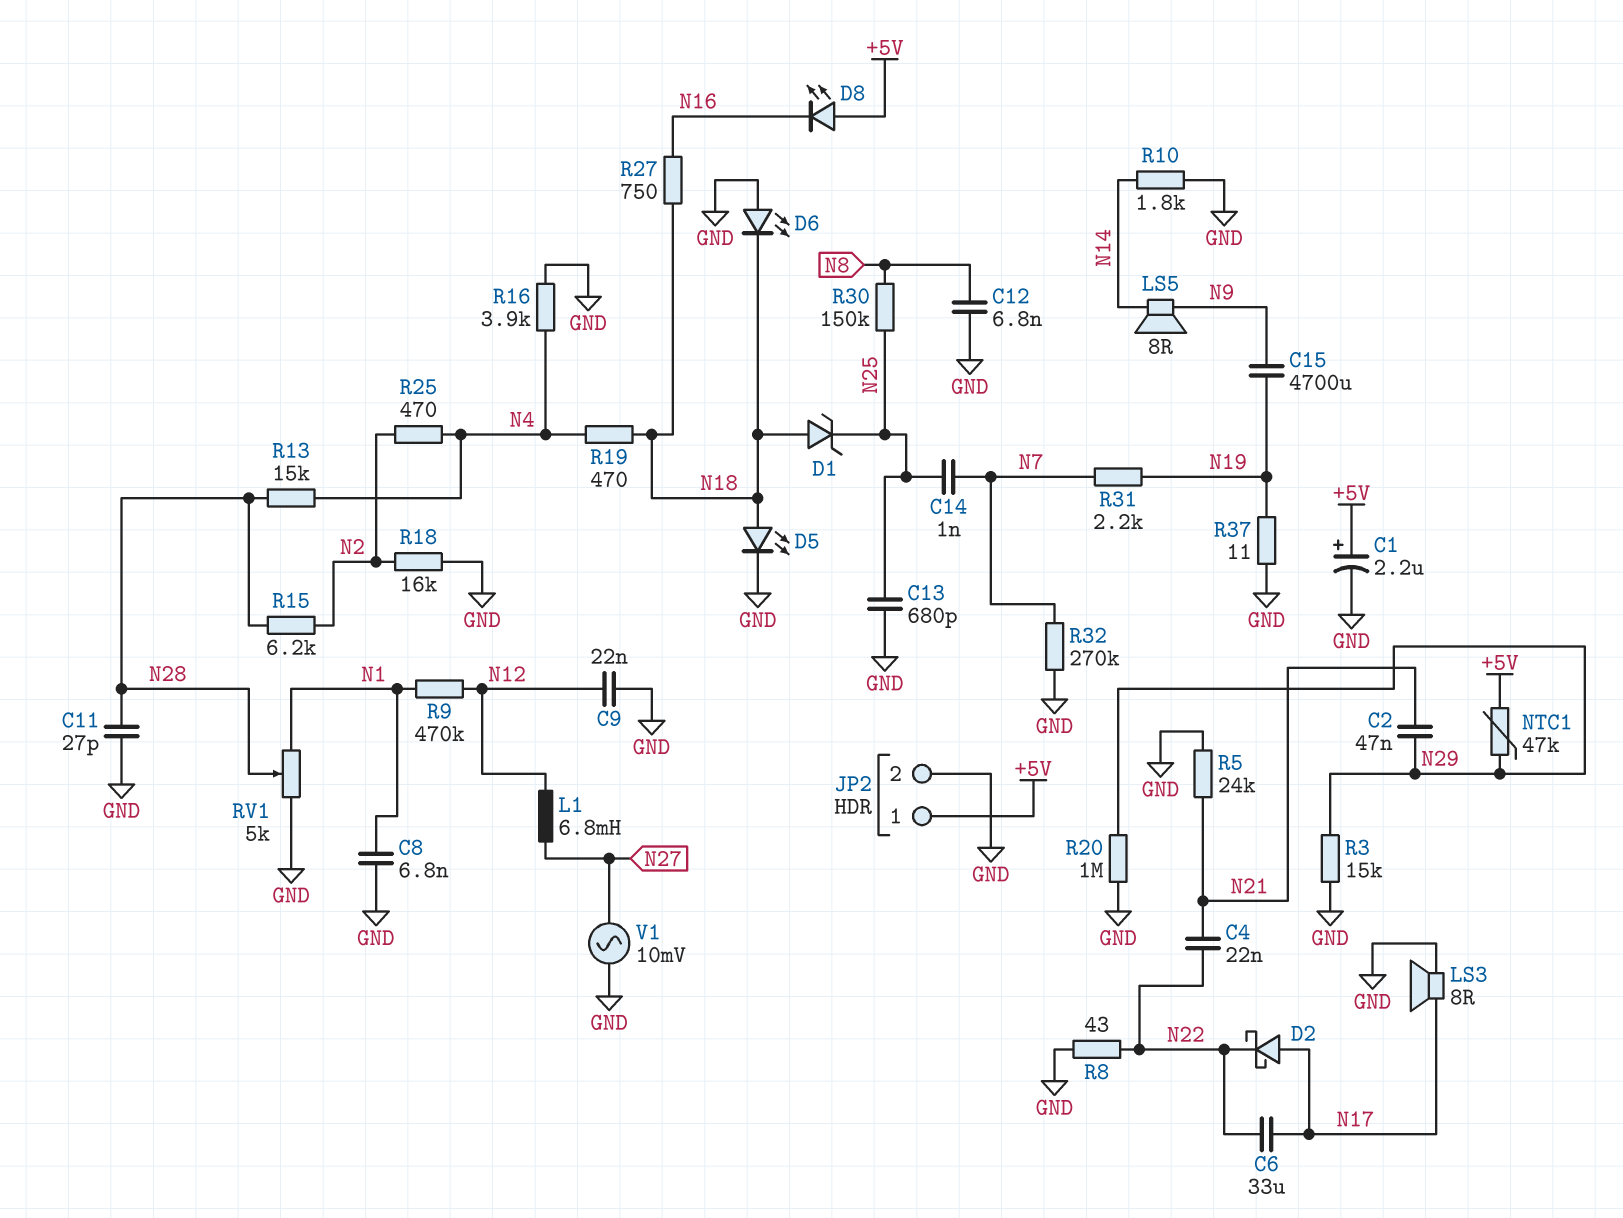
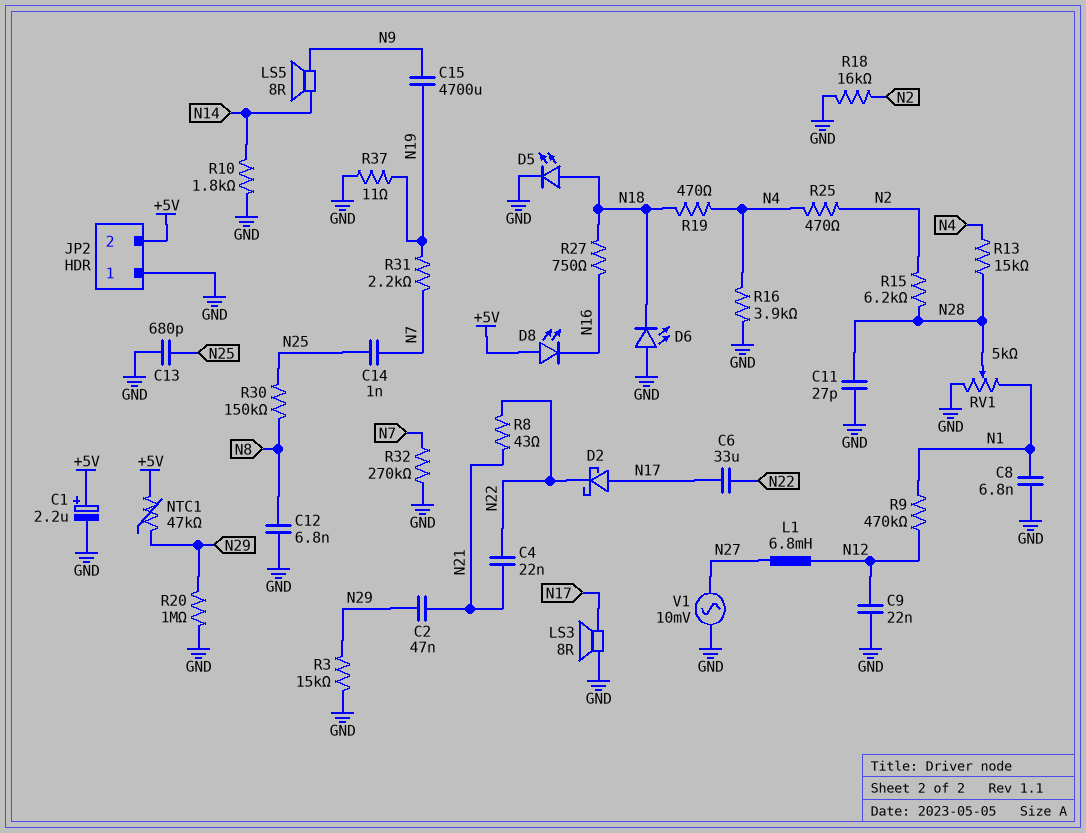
D1: zener (A N18, K N25) -> none
JP2 pin 1: +5V -> GND
JP2 pin 2: GND -> +5V
R5: 24k (GND, N21) -> none
R8: 43 (GND, N22) -> 43 (N21, N22)

